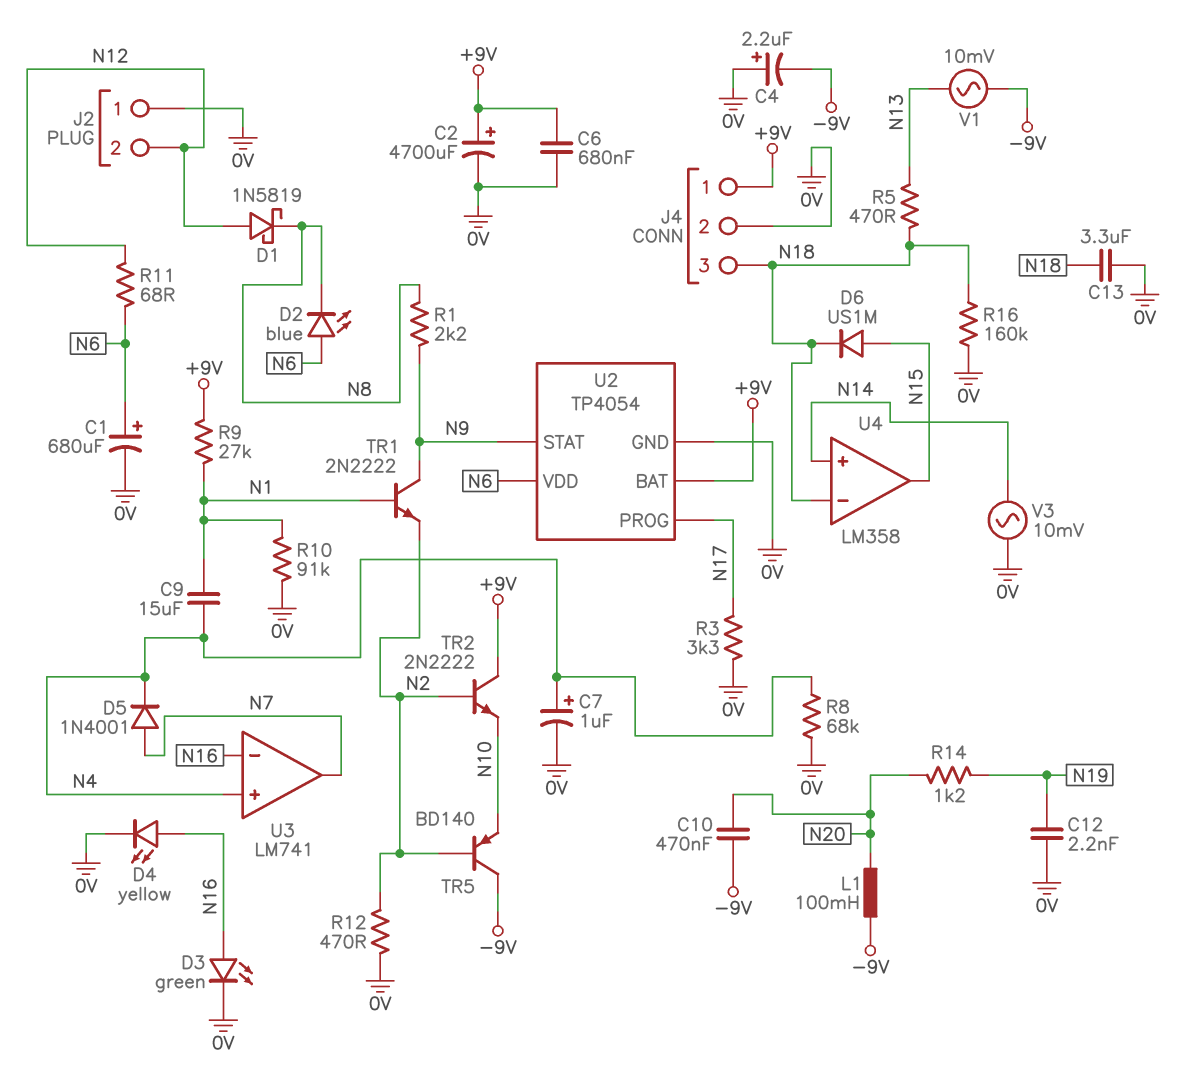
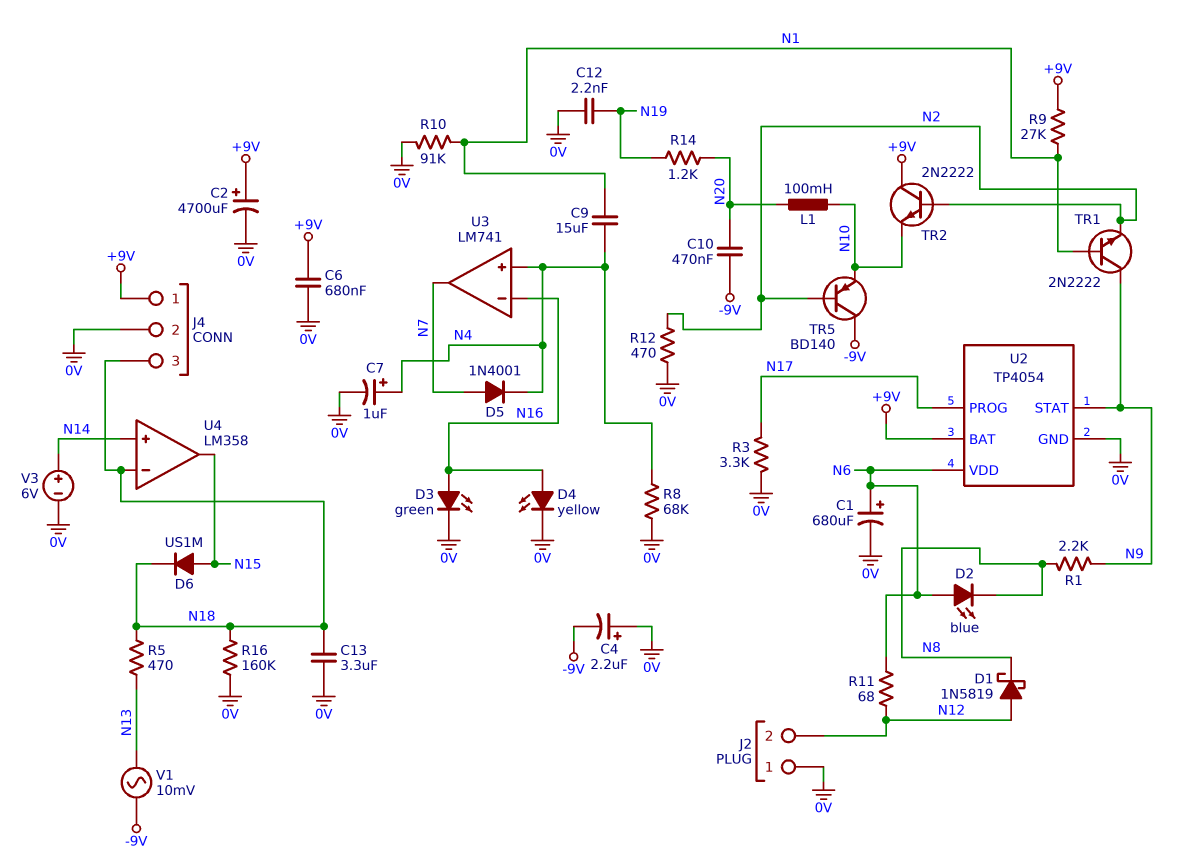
L1: 100mH (-9V, N20) -> 100mH (N10, N20)
V3: AC 10mV (0V, N14) -> 6V (plus N14, minus 0V)

